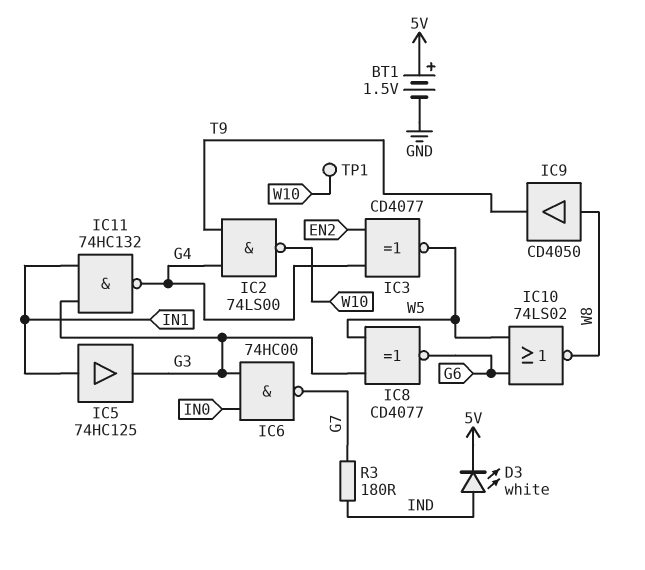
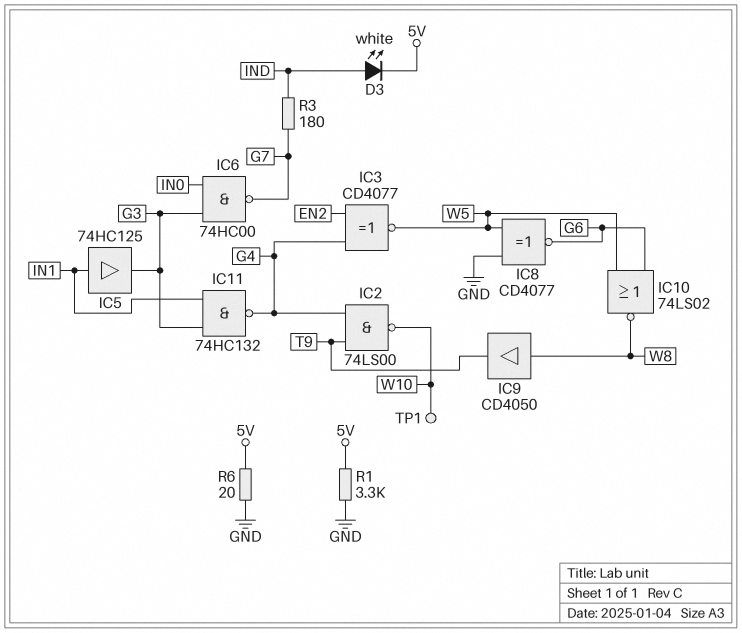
BT1: 1.5V (plus 5V, minus GND) -> none
IC8: XNOR CD4077 (in G3, in W5, out G6) -> XNOR CD4077 (in GND, in W5, out G6)
R1: none -> 3.3k (5V, GND)
R6: none -> 20 (5V, GND)

